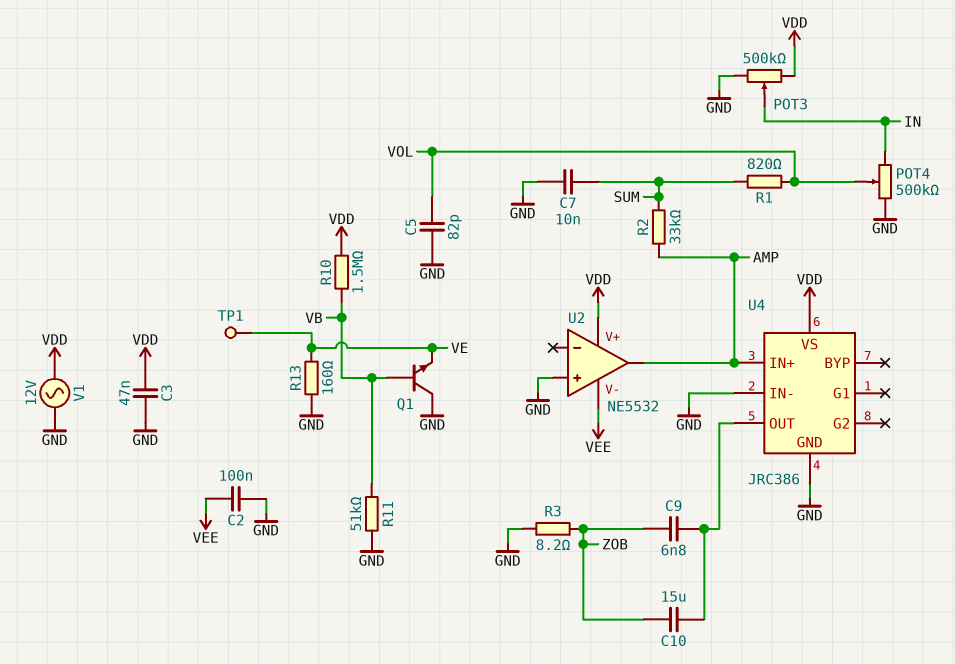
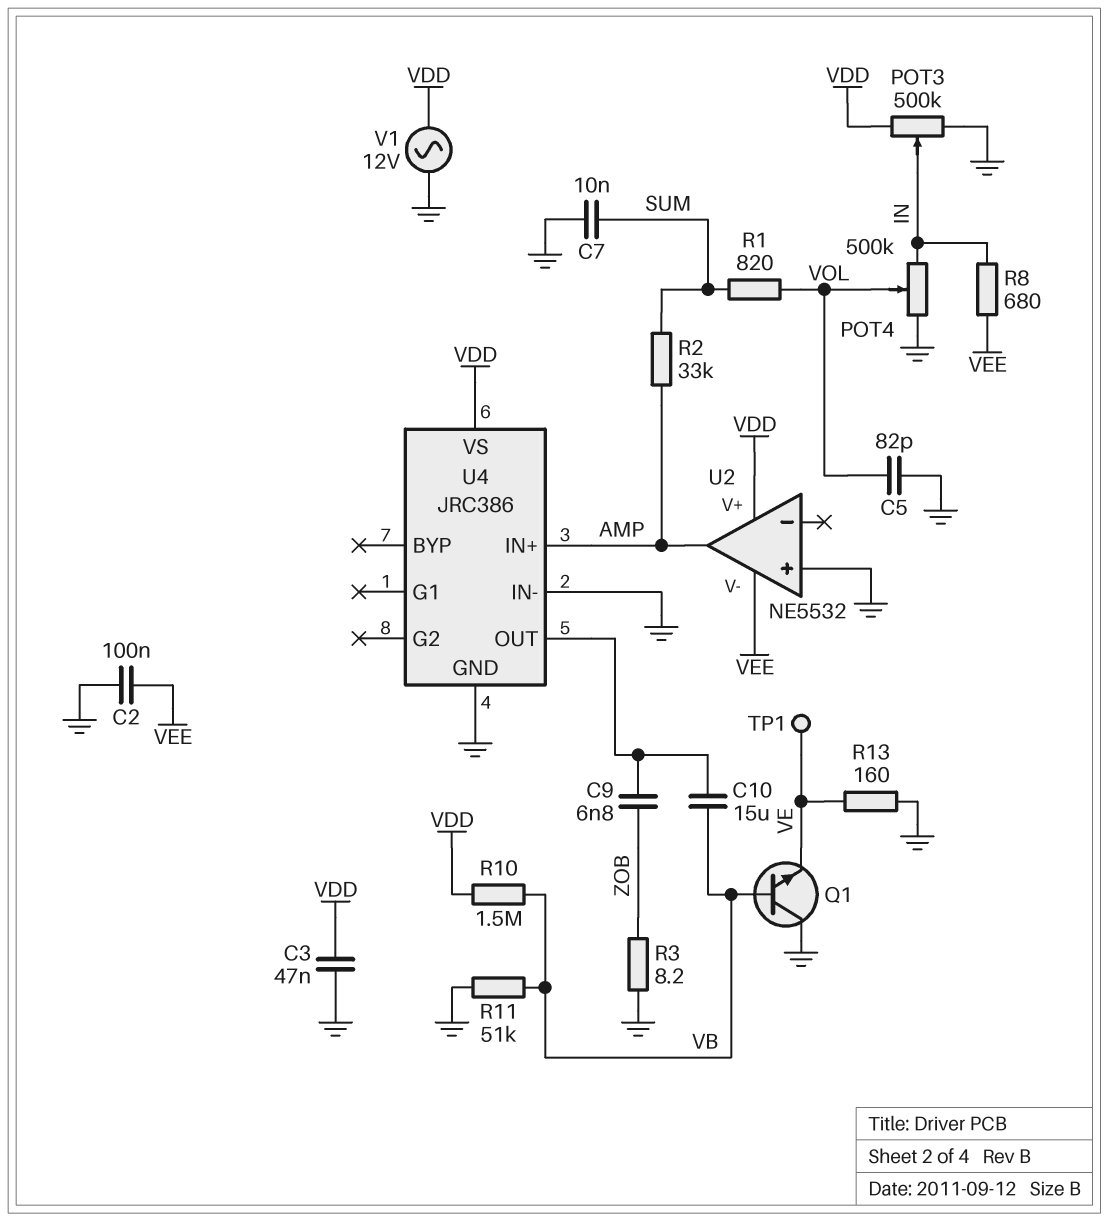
C10: 15uF (U4/OUT, ZOB) -> 15uF (U4/OUT, VB)
R8: none -> 680 (IN, VEE)

